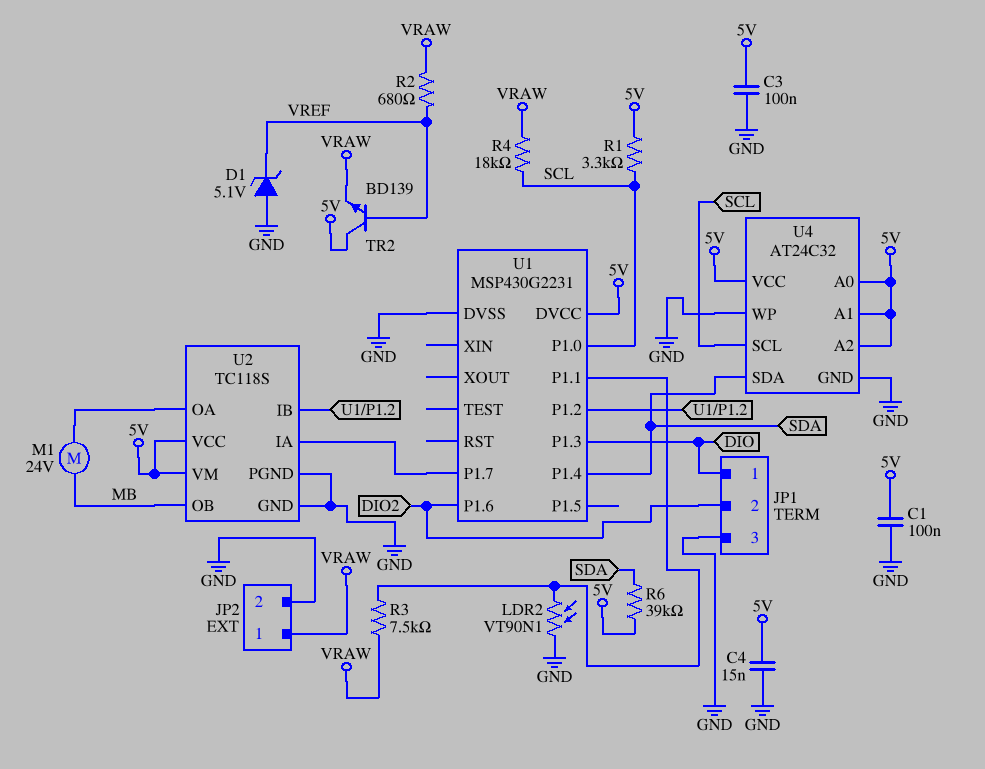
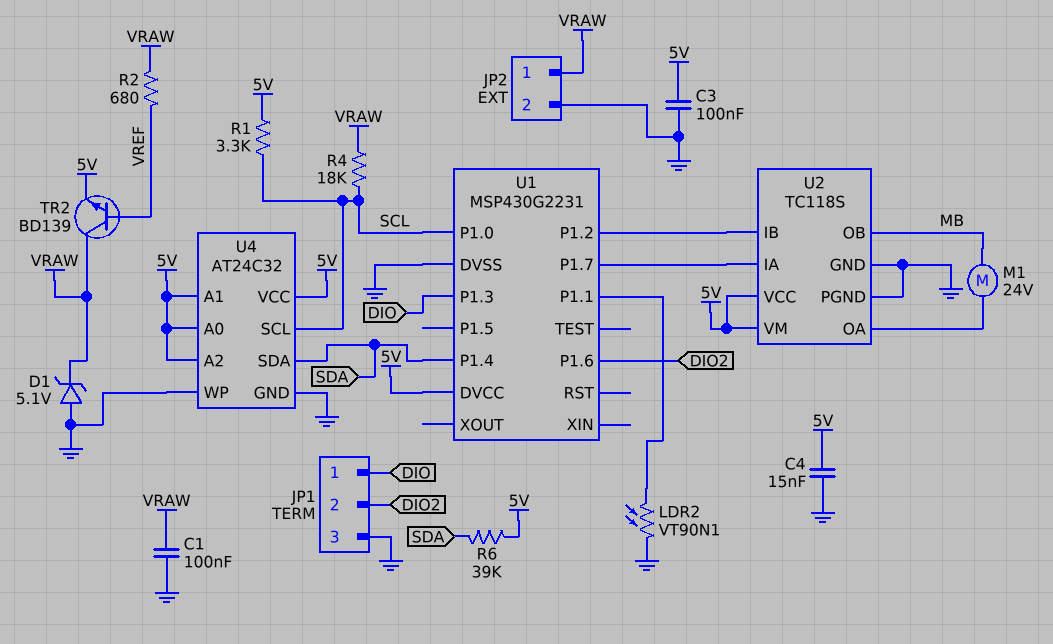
C1: 100nF (5V, GND) -> 100nF (GND, VRAW)
D1: zener 5.1V (A GND, K VREF) -> zener 5.1V (A GND, K VRAW)
R3: 7.5k (U1/P1.1, VRAW) -> none
TR2: NPN BD139 (B VREF, C 5V, E VRAW) -> NPN BD139 (B VREF, C VRAW, E 5V)

